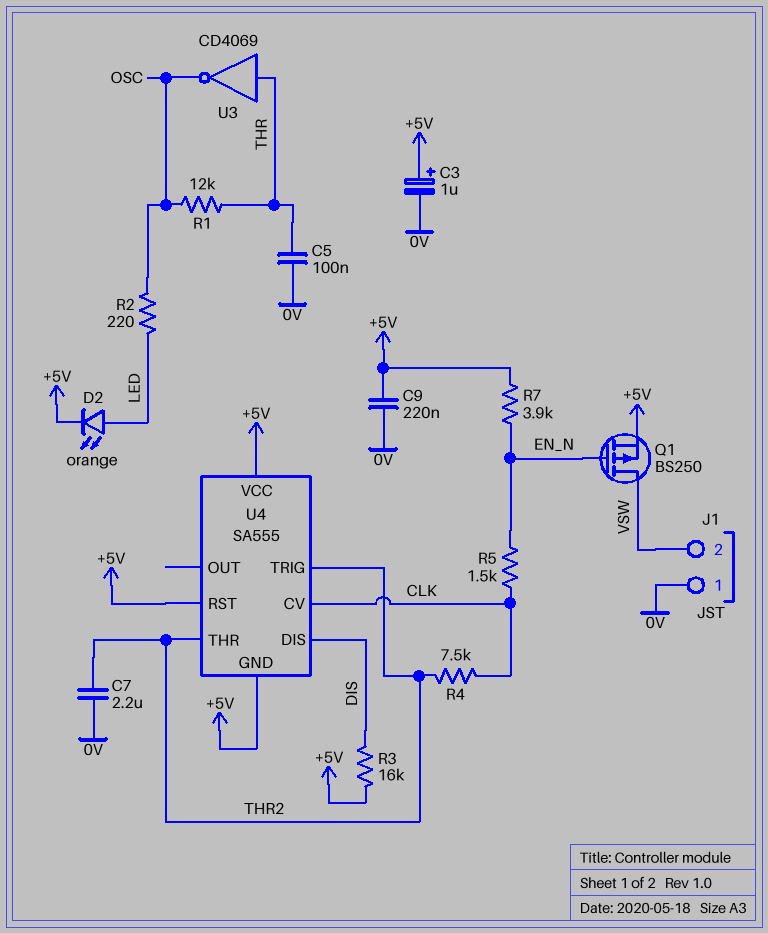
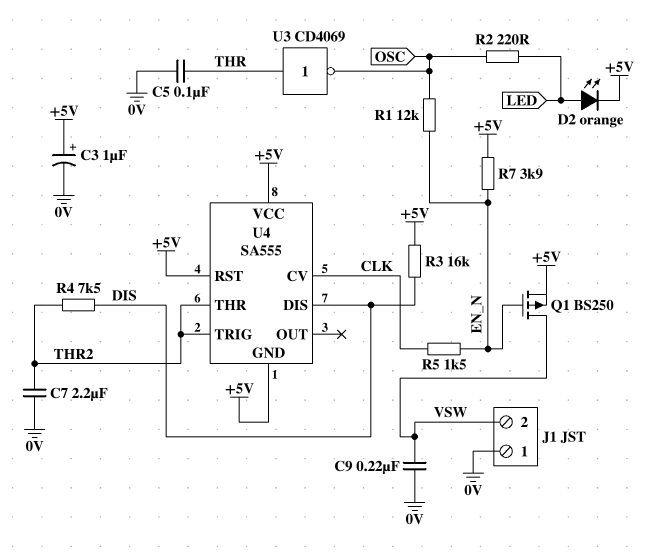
C9: 220nF (+5V, 0V) -> 220nF (0V, VSW)
R1: 12k (OSC, THR) -> 12k (EN_N, OSC)
R4: 7.5k (CLK, THR2) -> 7.5k (DIS, THR2)

